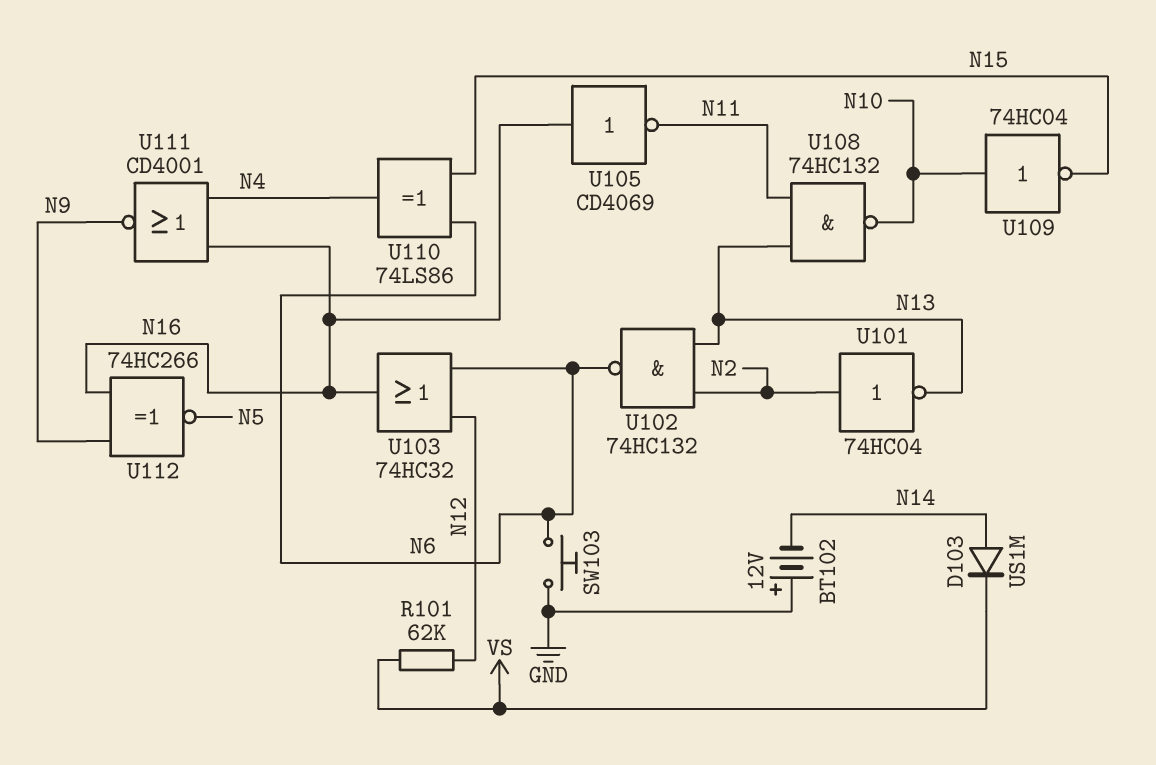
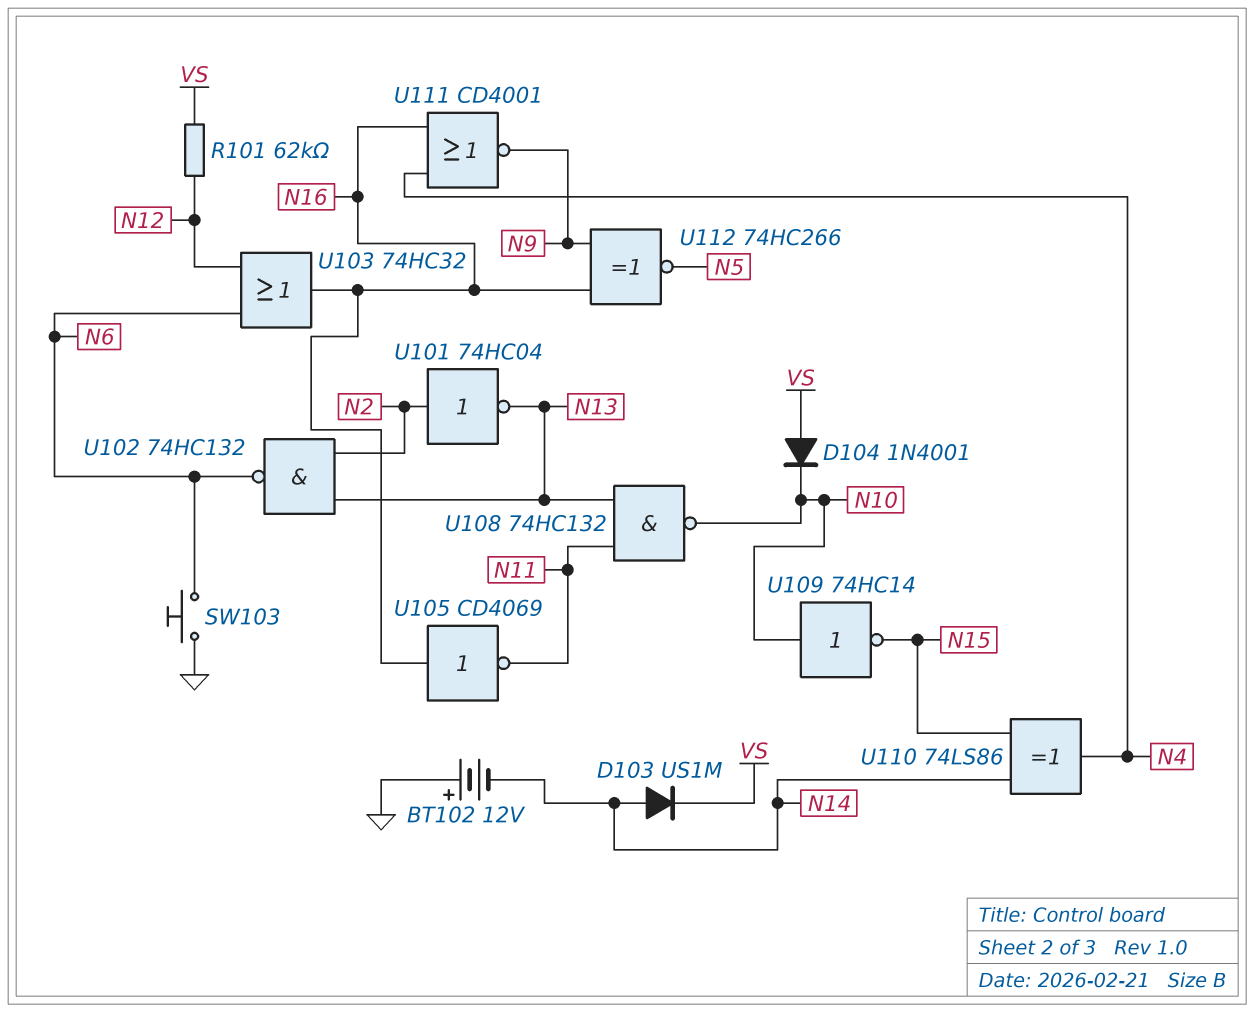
D104: none -> diode 1N4001 (A VS, K N10)
U109: NOT 74HC04 (in N10, out N15) -> NOT 74HC14 (in N10, out N15)
U110: XOR 74LS86 (in N6, in N15, out N4) -> XOR 74LS86 (in N14, in N15, out N4)

